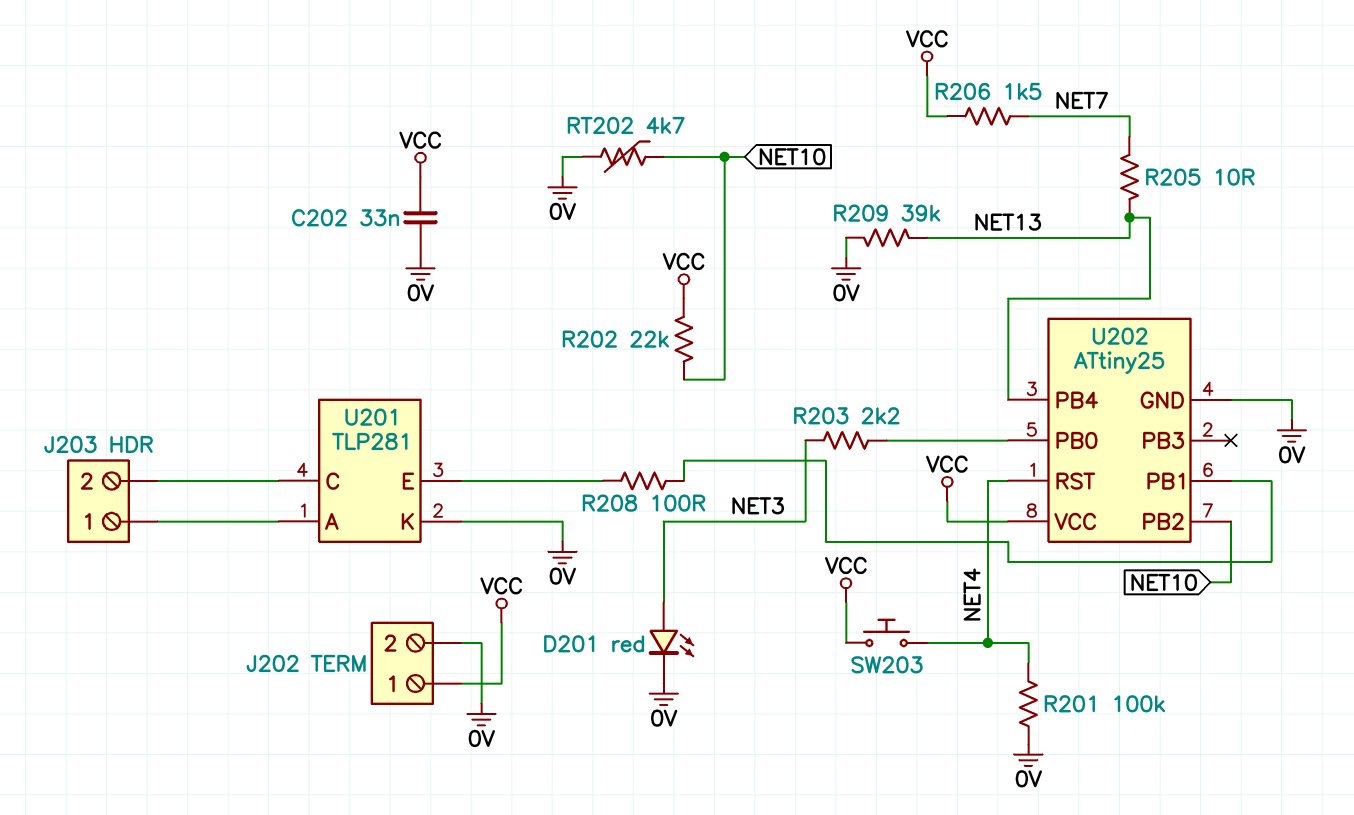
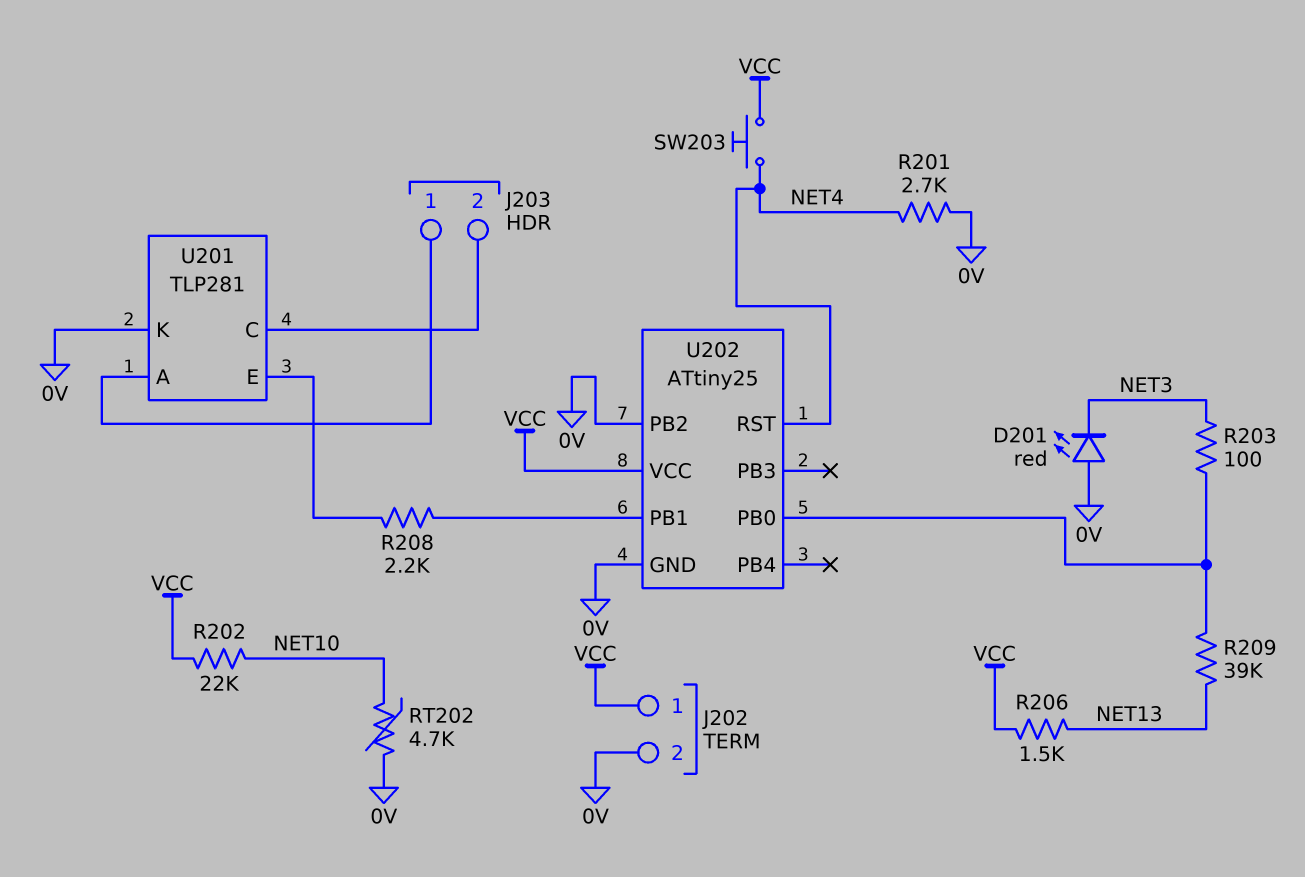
C202: 33nF (0V, VCC) -> none
D201: LED red (A NET3, K 0V) -> LED red (A 0V, K NET3)
R201: 100k (0V, NET4) -> 2.7k (0V, NET4)
R203: 2.2k (NET3, U202/PB0) -> 100 (NET3, U202/PB0)
R205: 10 (NET7, NET13) -> none
R206: 1.5k (NET7, VCC) -> 1.5k (NET13, VCC)
R208: 100 (U201/E, U202/PB1) -> 2.2k (U201/E, U202/PB1)
R209: 39k (0V, NET13) -> 39k (NET13, U202/PB0)
U202 pin PB2: NET10 -> 0V
U202 pin PB4: NET13 -> none

